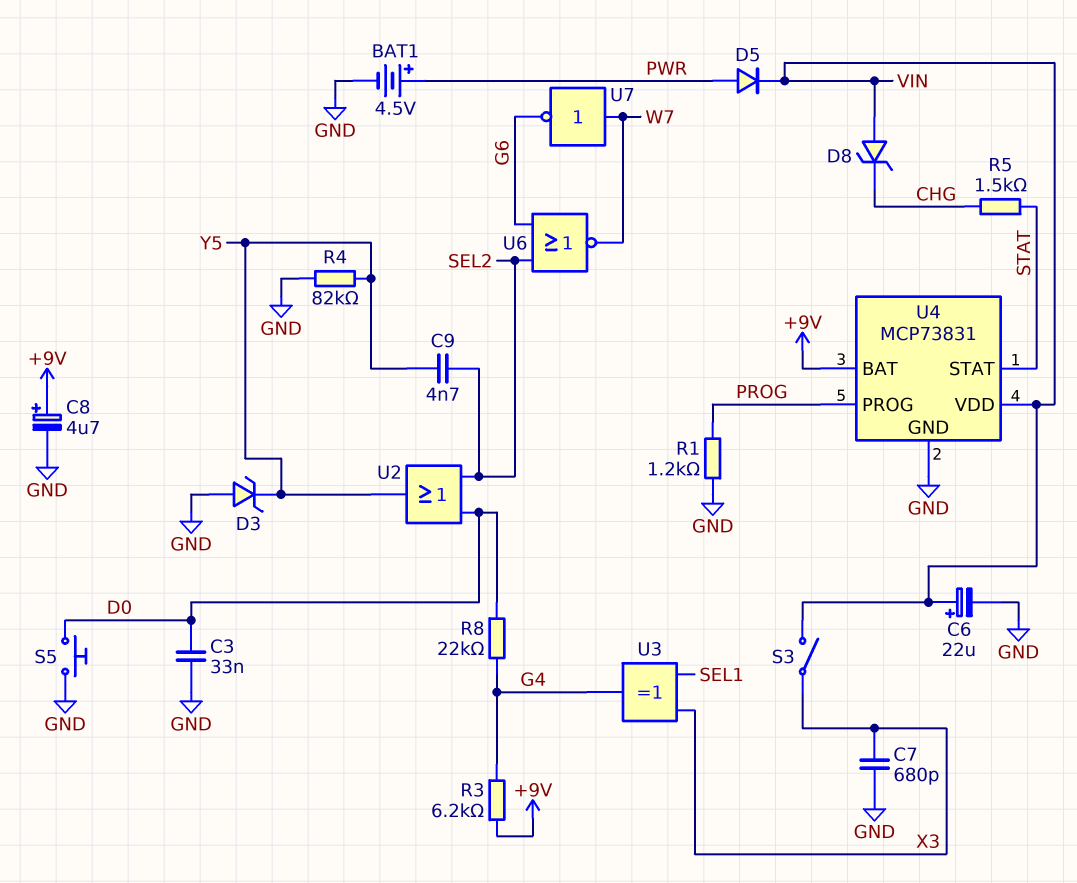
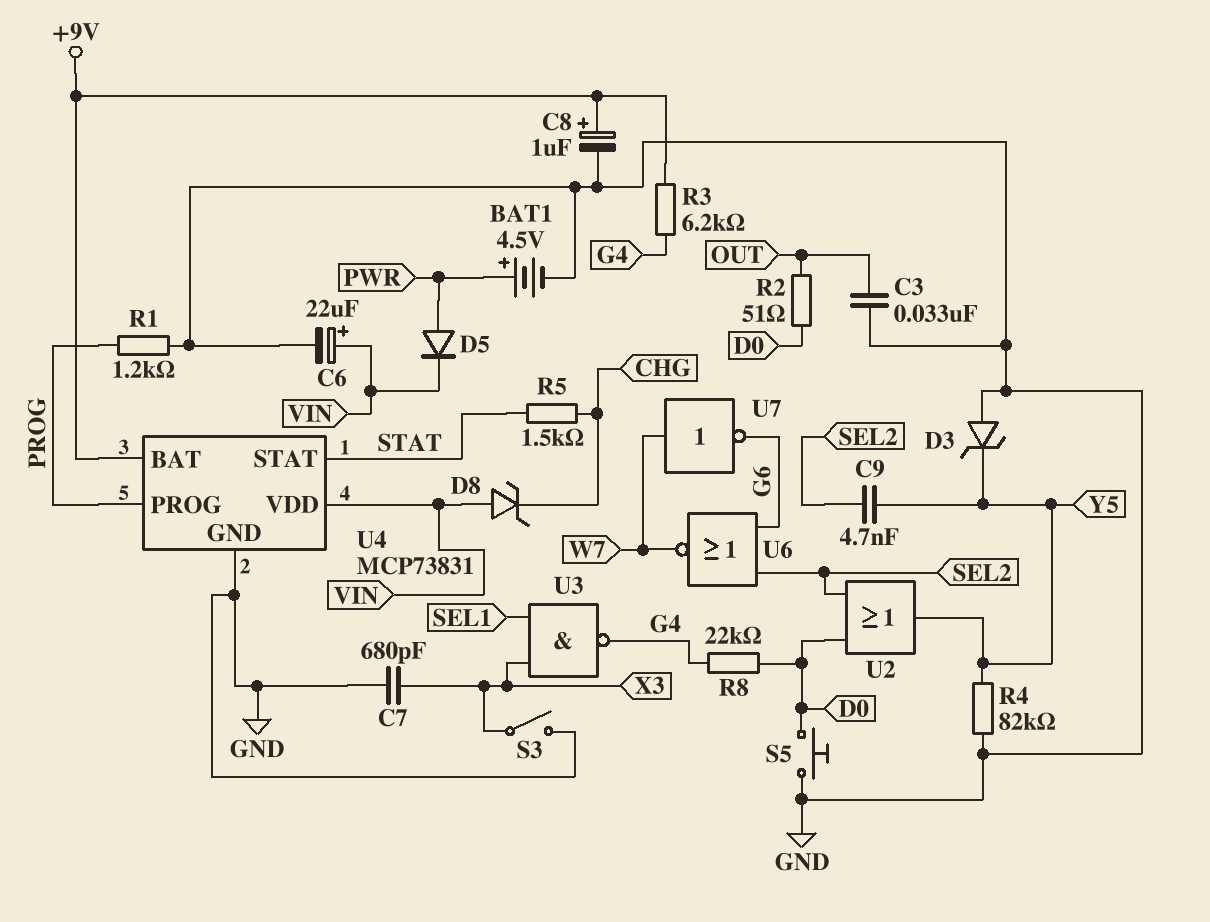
C3: 33nF (D0, GND) -> 33nF (GND, OUT)
C8: 4.7uF (plus +9V, minus GND) -> 1uF (plus +9V, minus GND)
R2: none -> 51 (D0, OUT)
S3: switch (VIN, X3) -> switch (GND, X3)
U3: XOR (in SEL1, in X3, out G4) -> NAND (in SEL1, in X3, out G4)

